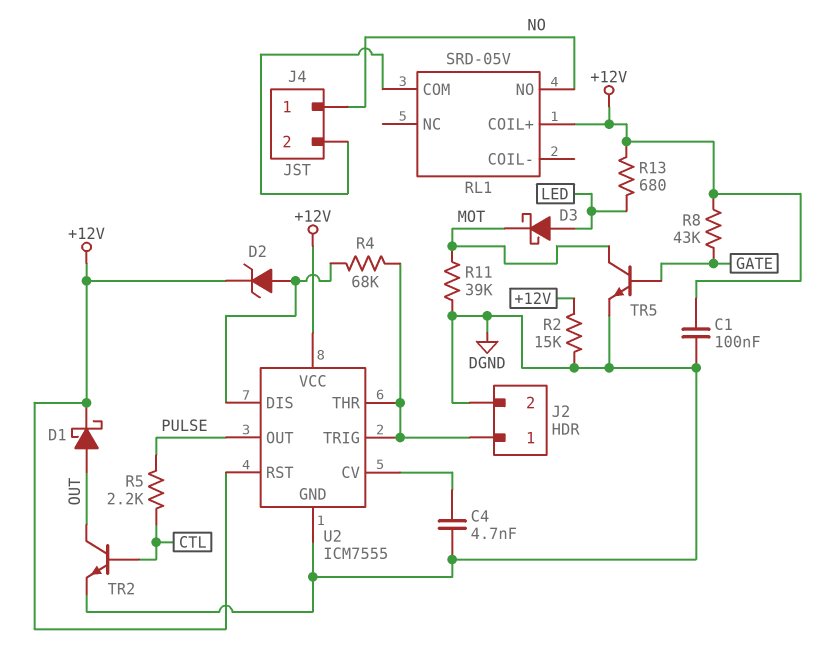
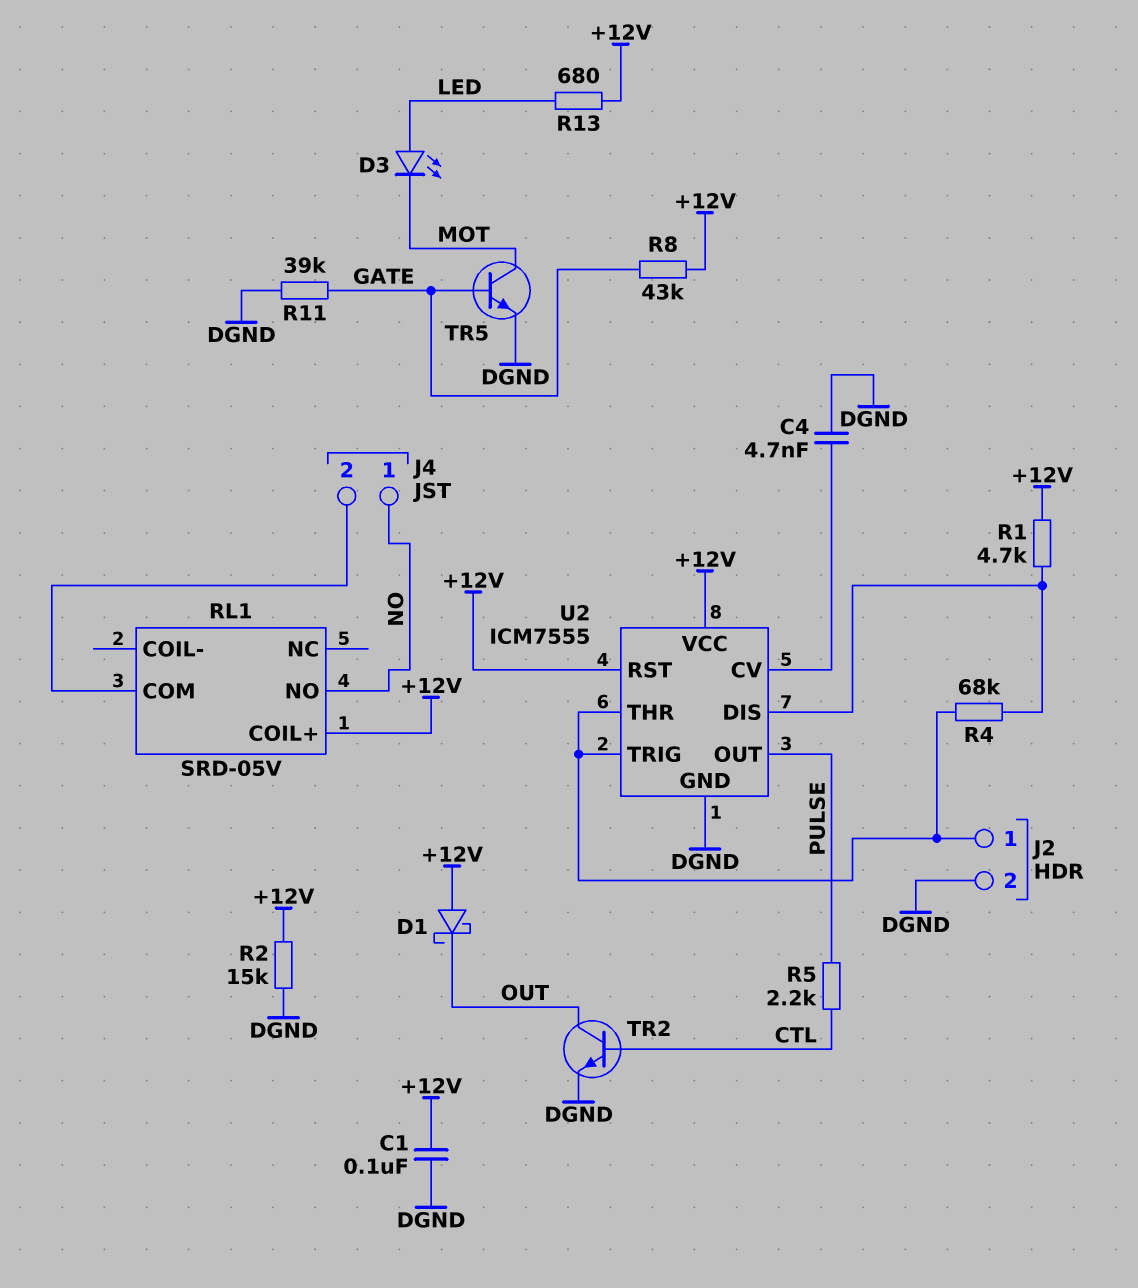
D1: schottky (A OUT, K +12V) -> schottky (A +12V, K OUT)
D2: zener (A U2/DIS, K +12V) -> none
D3: schottky (A LED, K MOT) -> LED (A LED, K MOT)
R1: none -> 4.7k (+12V, U2/DIS)
R11: 39k (DGND, MOT) -> 39k (DGND, GATE)

